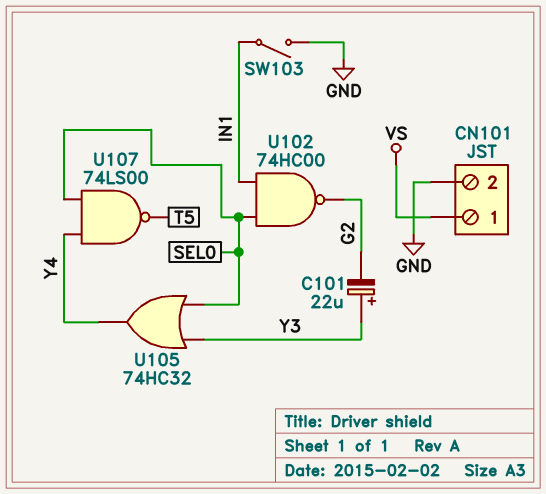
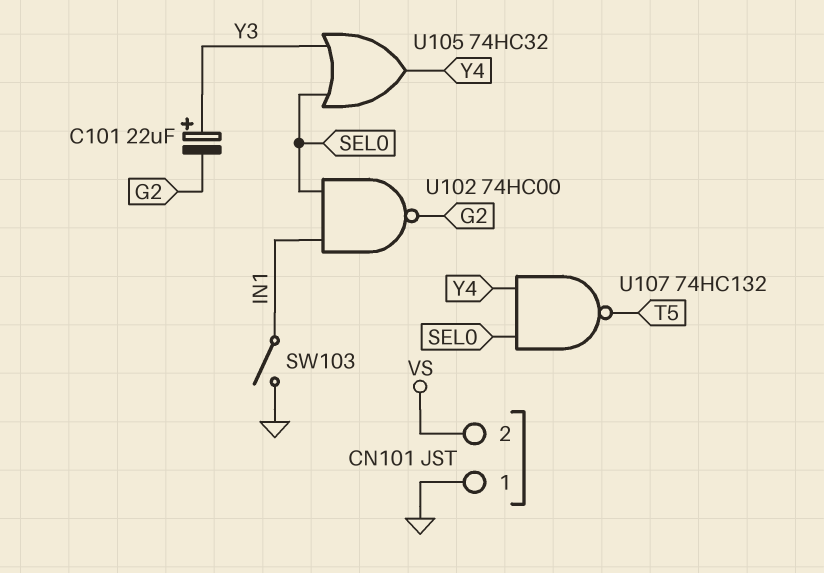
CN101 pin 1: VS -> GND
CN101 pin 2: GND -> VS
U107: NAND 74LS00 (in SEL0, in Y4, out T5) -> NAND 74HC132 (in SEL0, in Y4, out T5)

